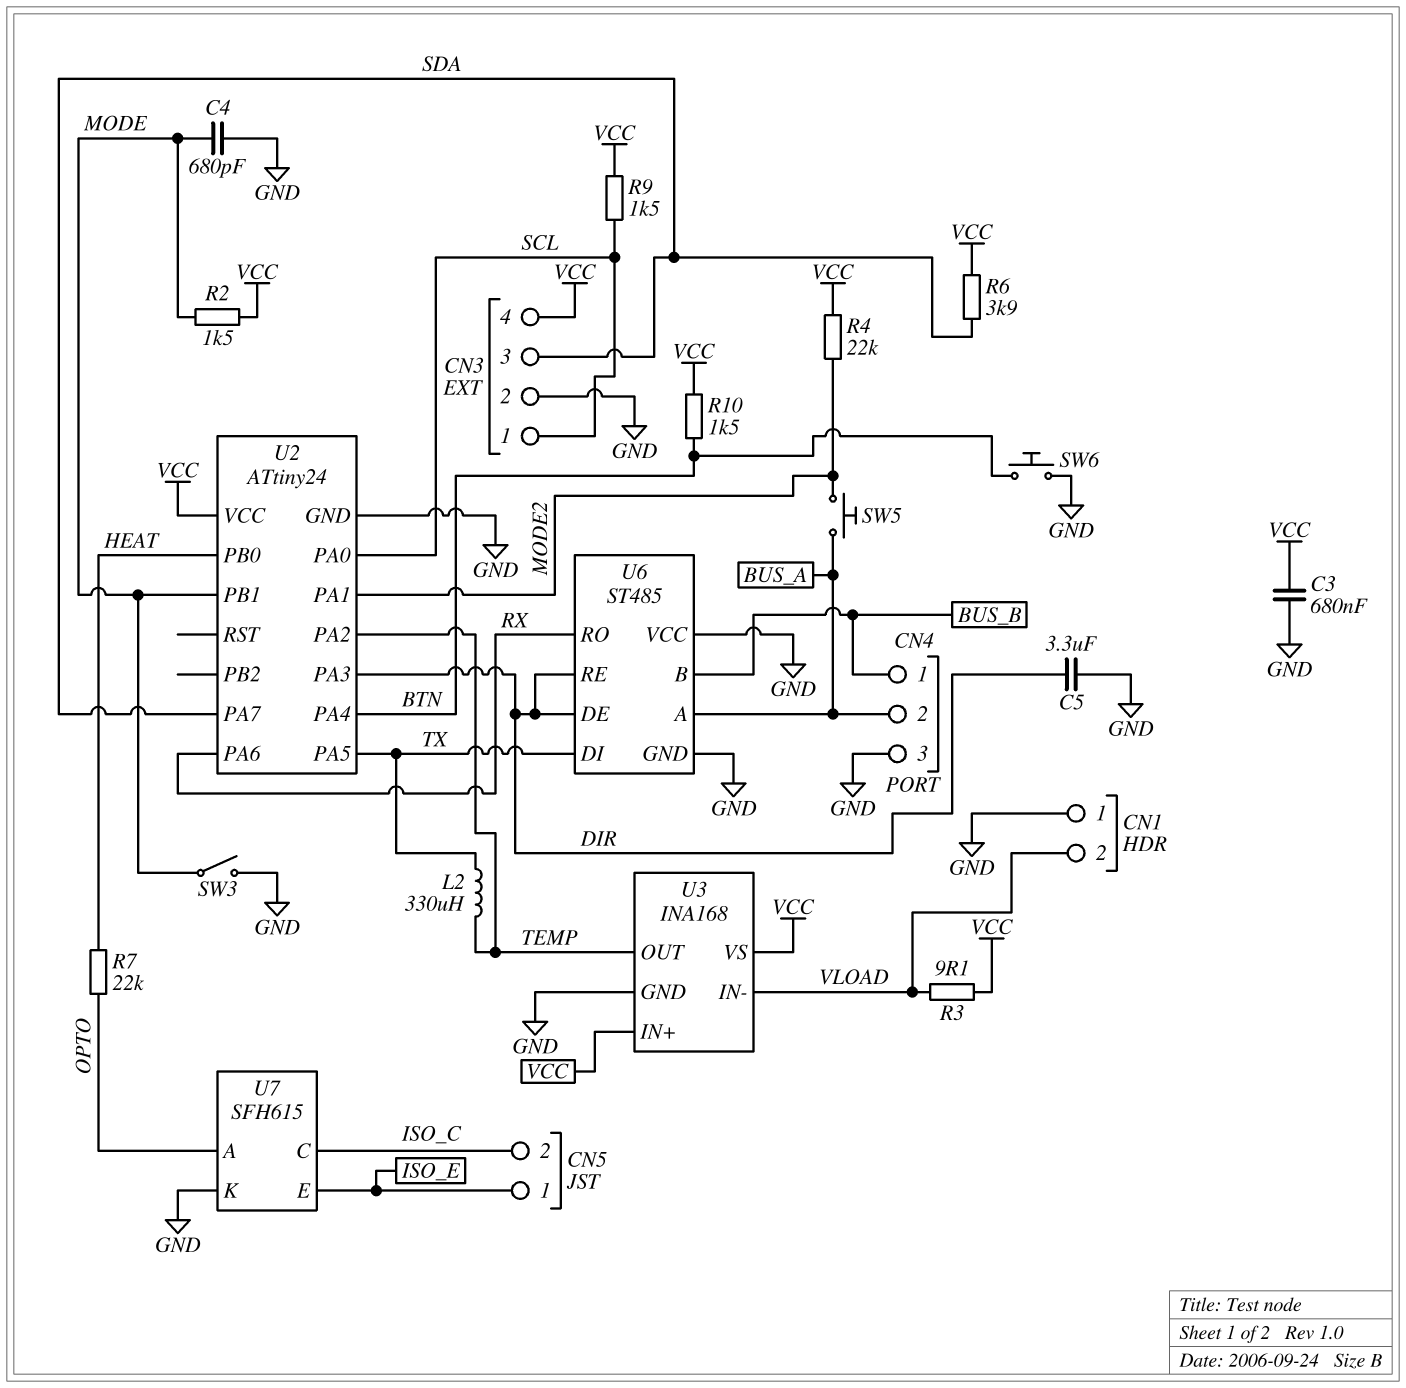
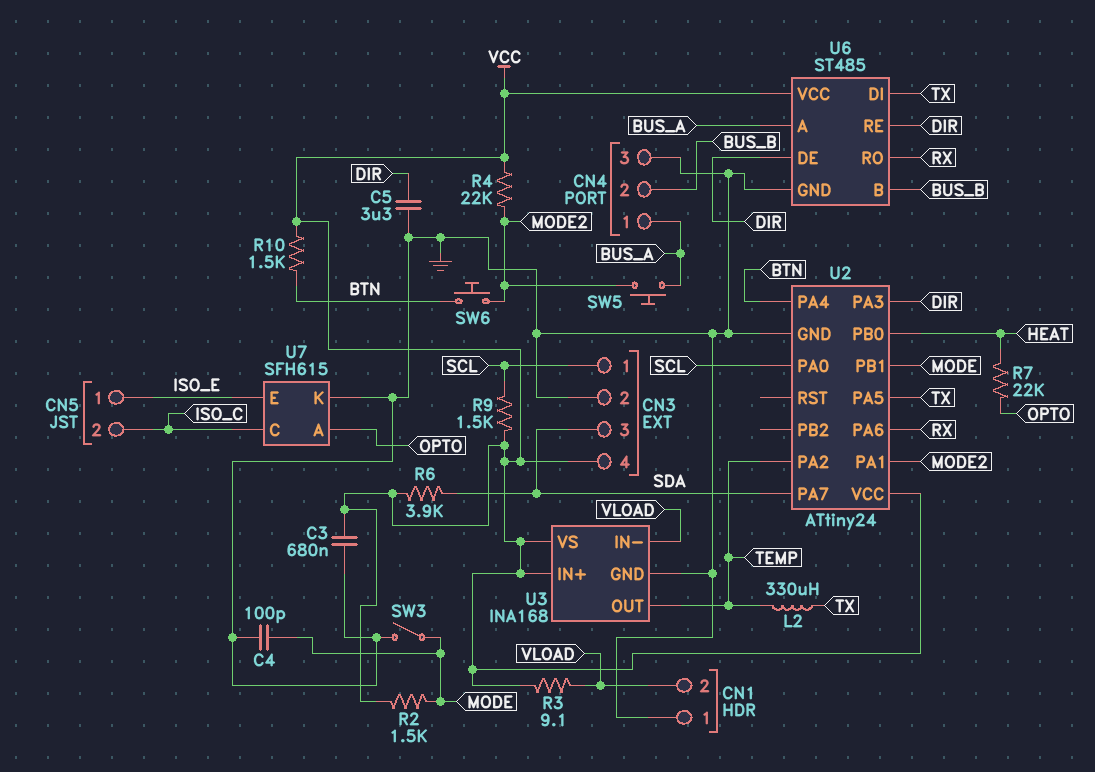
C4: 680pF (GND, MODE) -> 100pF (GND, MODE)
CN4 pin 1: BUS_B -> BUS_A
CN4 pin 2: BUS_A -> BUS_B
SW6: button (BTN, GND) -> button (BTN, MODE2)
U6 pin VCC: GND -> VCC

